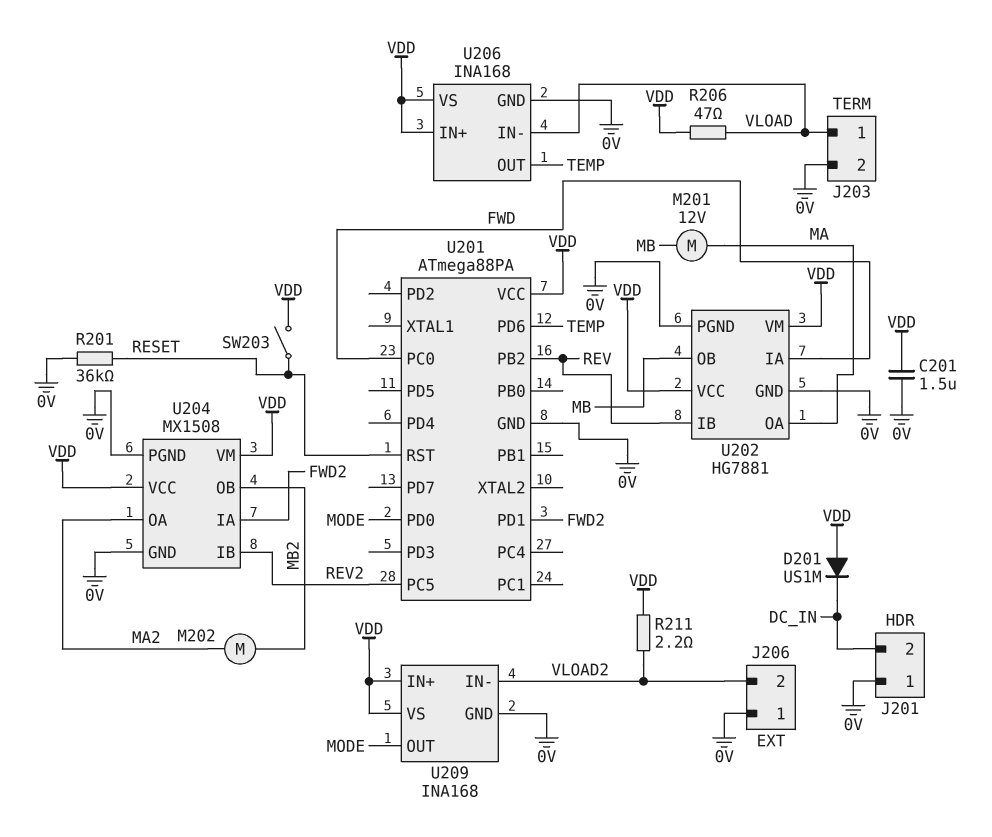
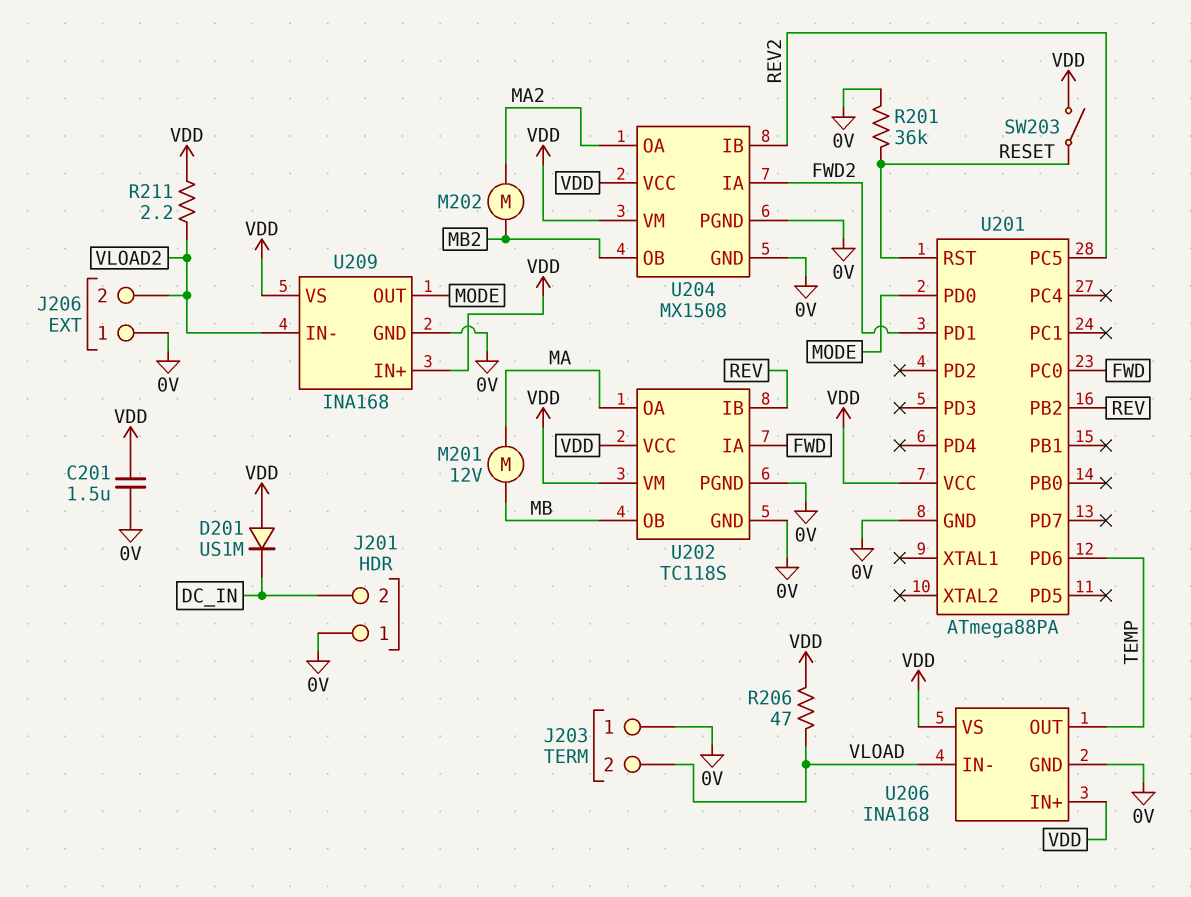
J203 pin 1: VLOAD -> 0V
J203 pin 2: 0V -> VLOAD
U202: HG7881 -> TC118S

